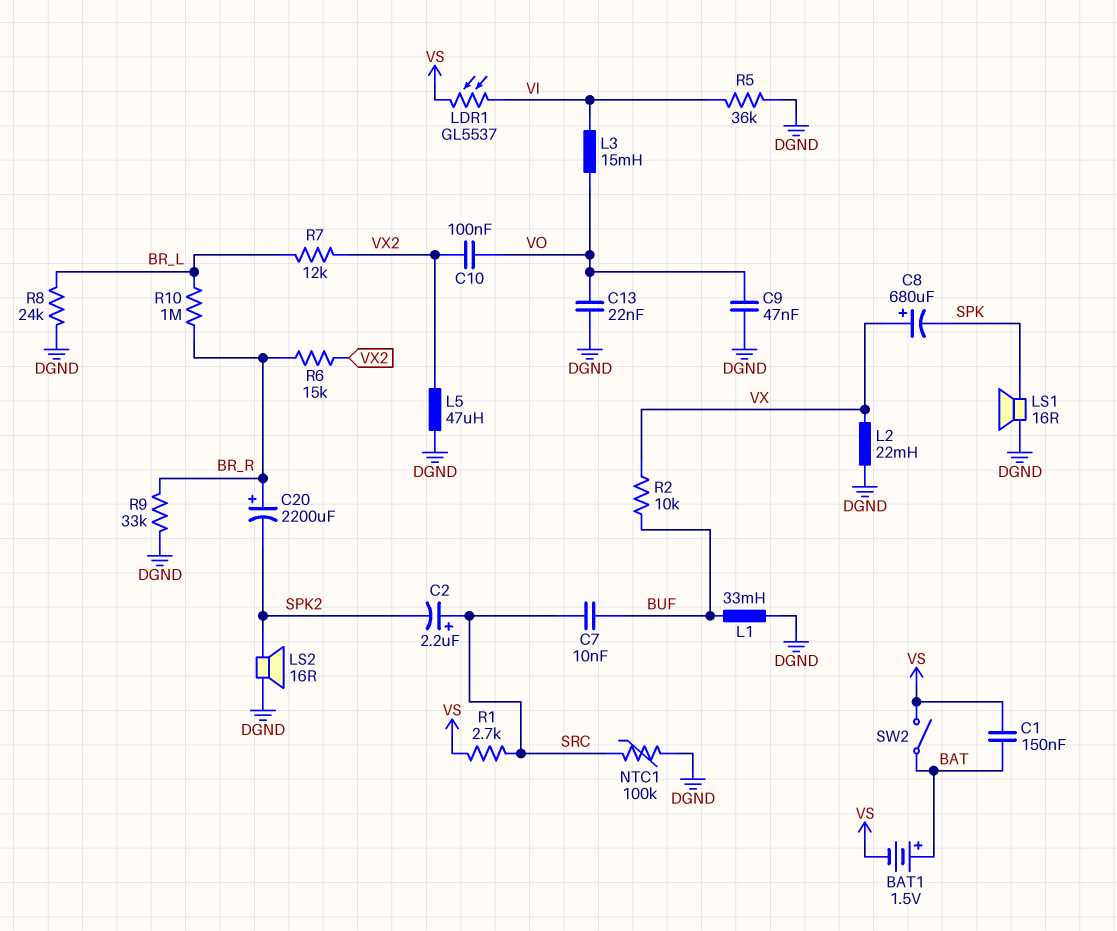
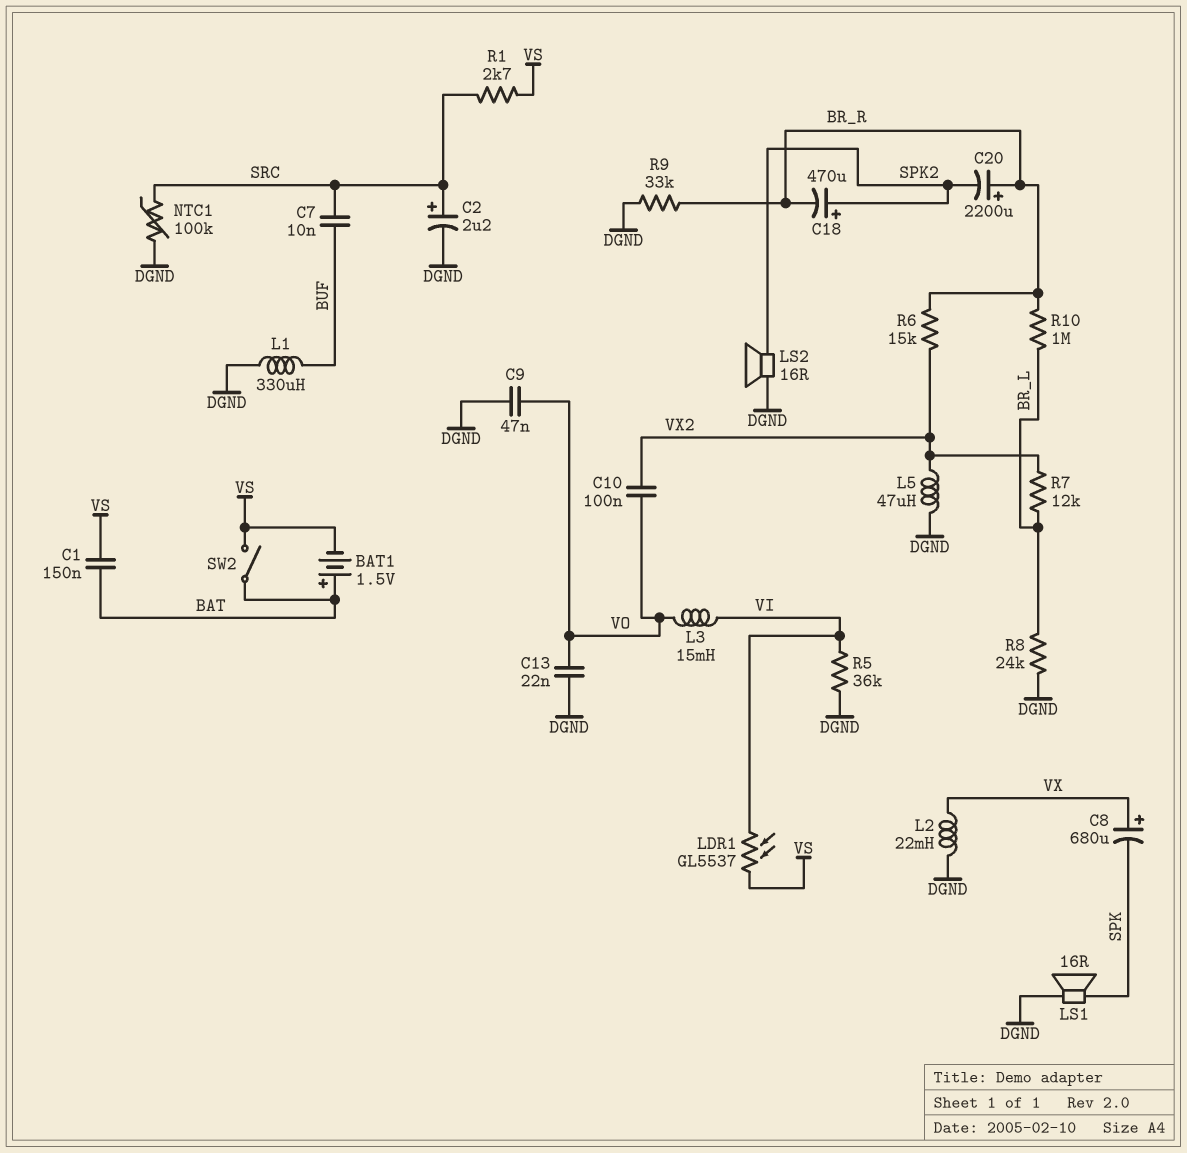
C2: 2.2uF (plus SRC, minus SPK2) -> 2.2uF (plus SRC, minus DGND)
C18: none -> 470uF (plus SPK2, minus BR_R)
L1: 33mH (BUF, DGND) -> 330uH (BUF, DGND)
R2: 10k (BUF, VX) -> none

